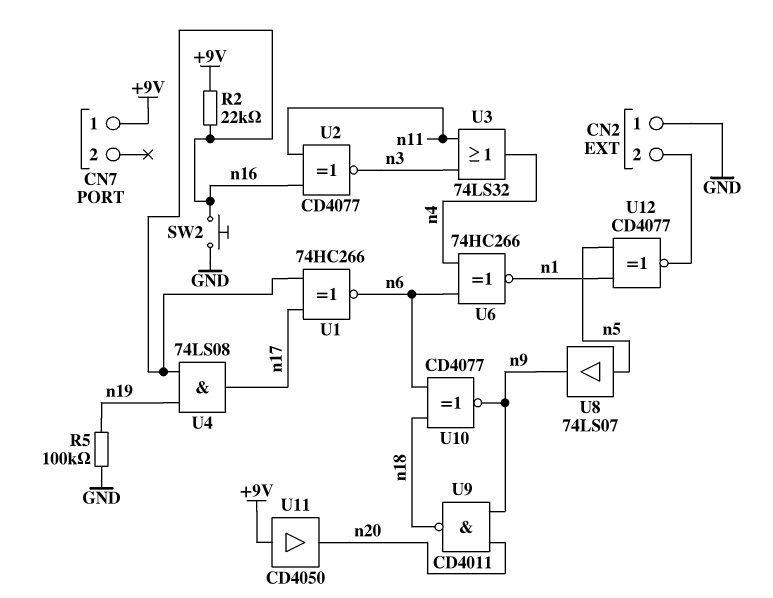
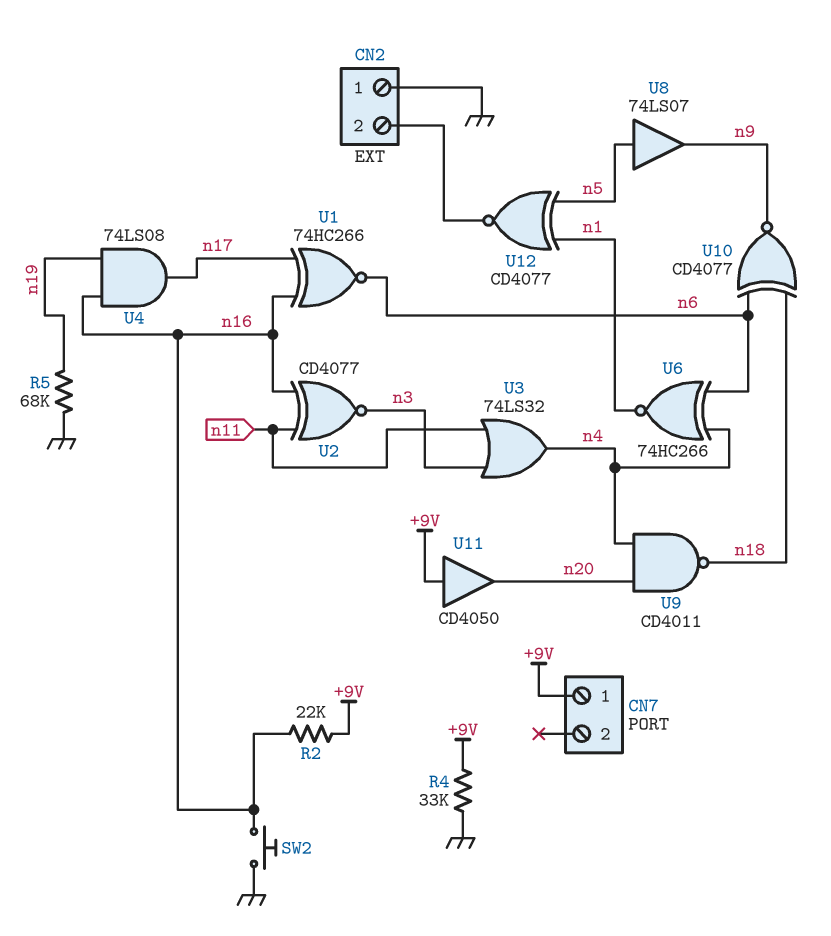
R4: none -> 33k (+9V, GND)
R5: 100k (GND, n19) -> 68k (GND, n19)
U9: NAND CD4011 (in n9, in n20, out n18) -> NAND CD4011 (in n4, in n20, out n18)

